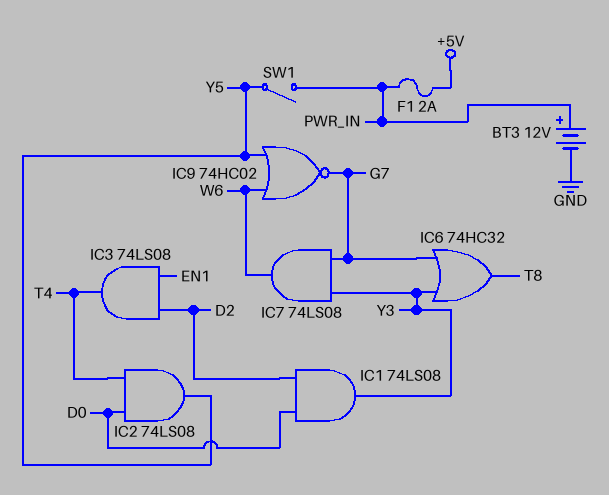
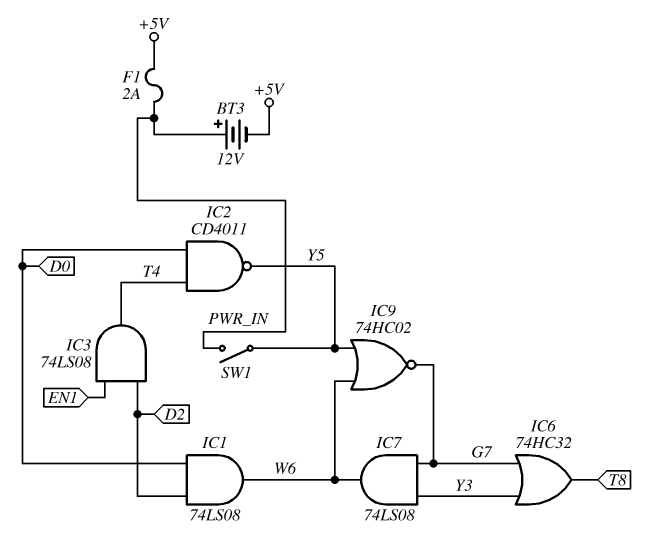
BT3: 12V (plus PWR_IN, minus GND) -> 12V (plus PWR_IN, minus +5V)
IC1: AND 74LS08 (in D0, in D2, out Y3) -> AND 74LS08 (in D0, in D2, out W6)
IC2: AND 74LS08 (in D0, in T4, out Y5) -> NAND CD4011 (in D0, in T4, out Y5)

